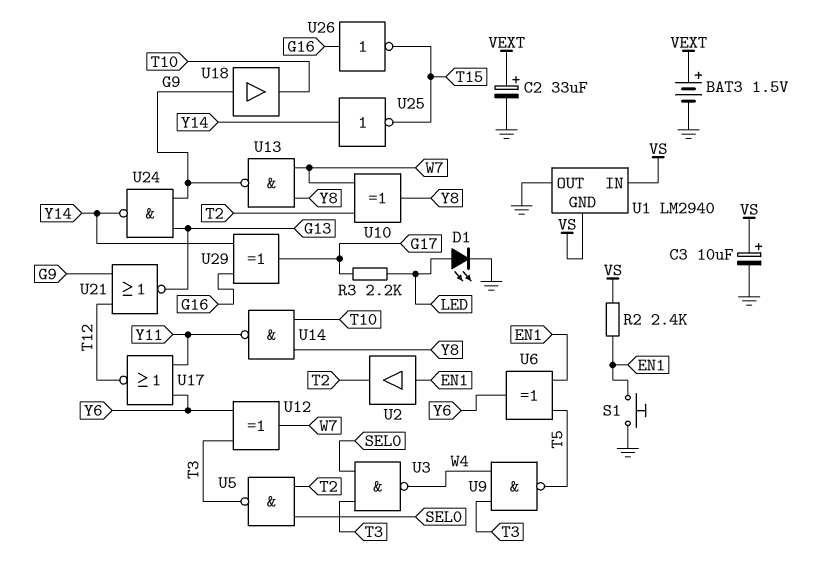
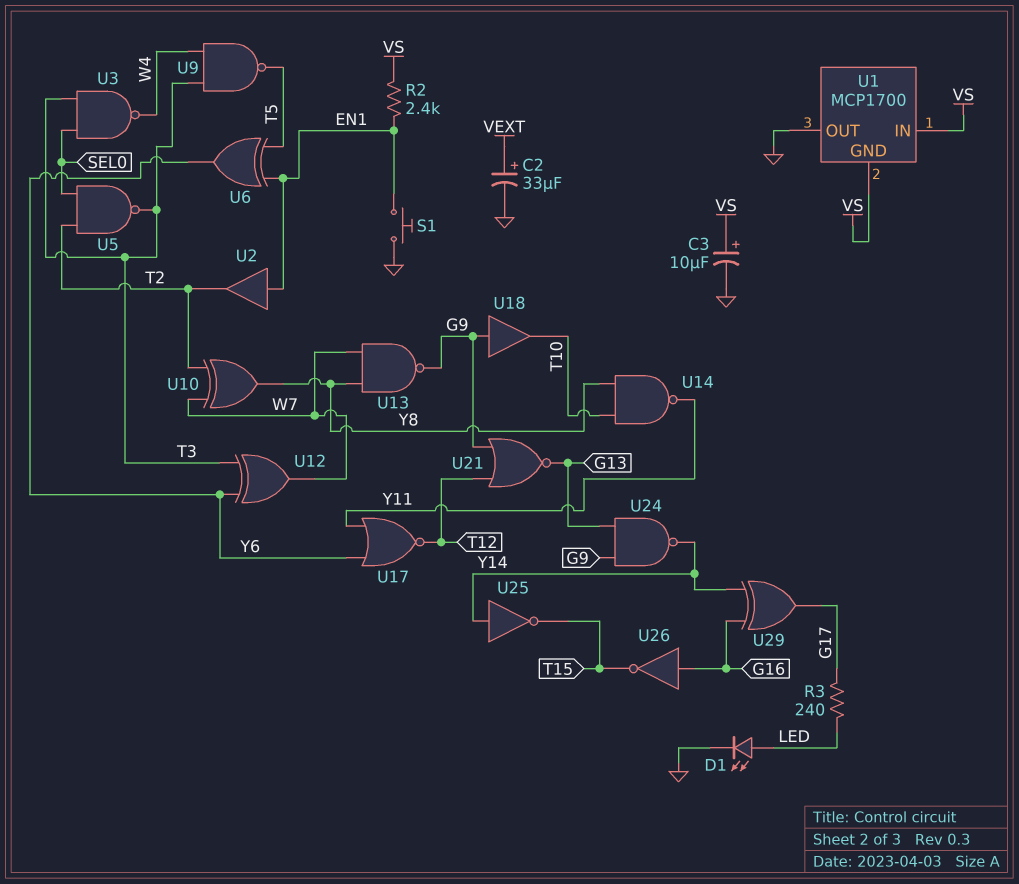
BAT3: 1.5V (plus VEXT, minus GND) -> none
R3: 2.2k (G17, LED) -> 240 (G17, LED)
U1: LM2940 -> MCP1700

